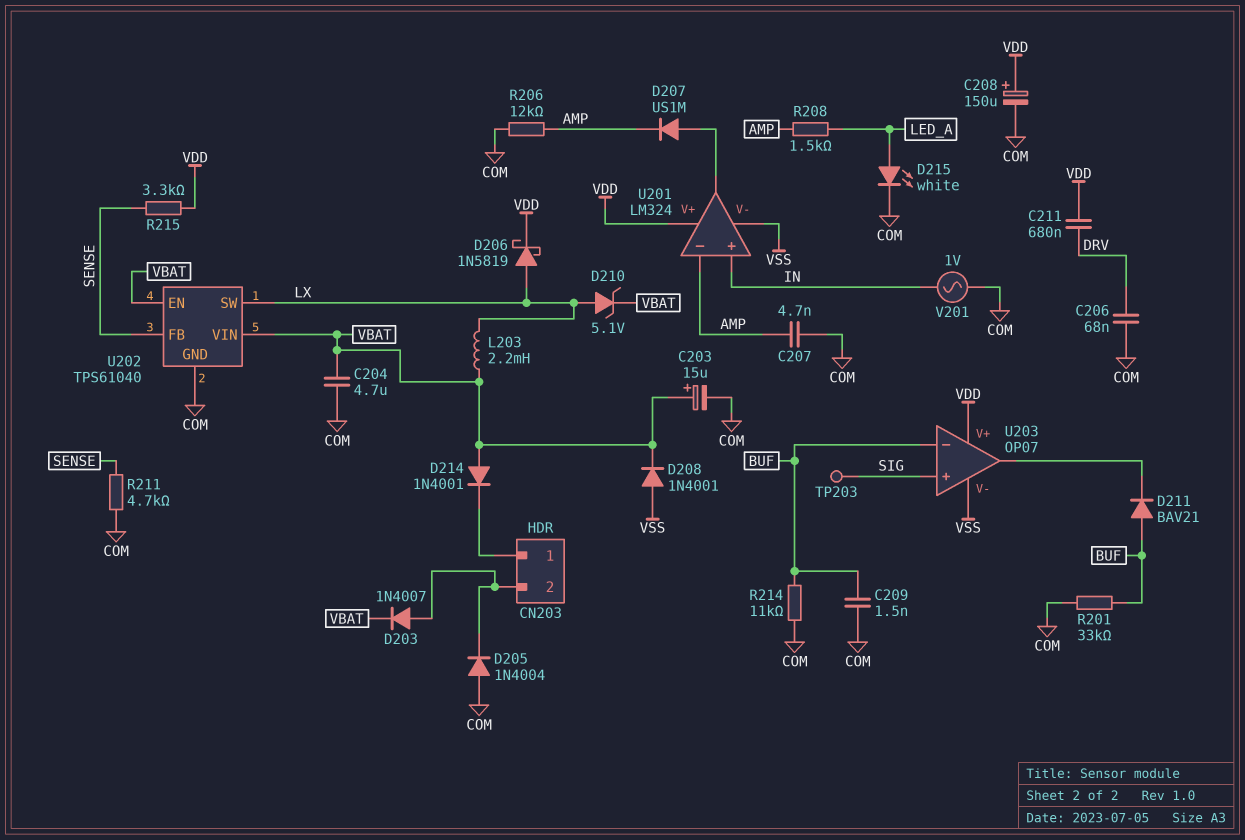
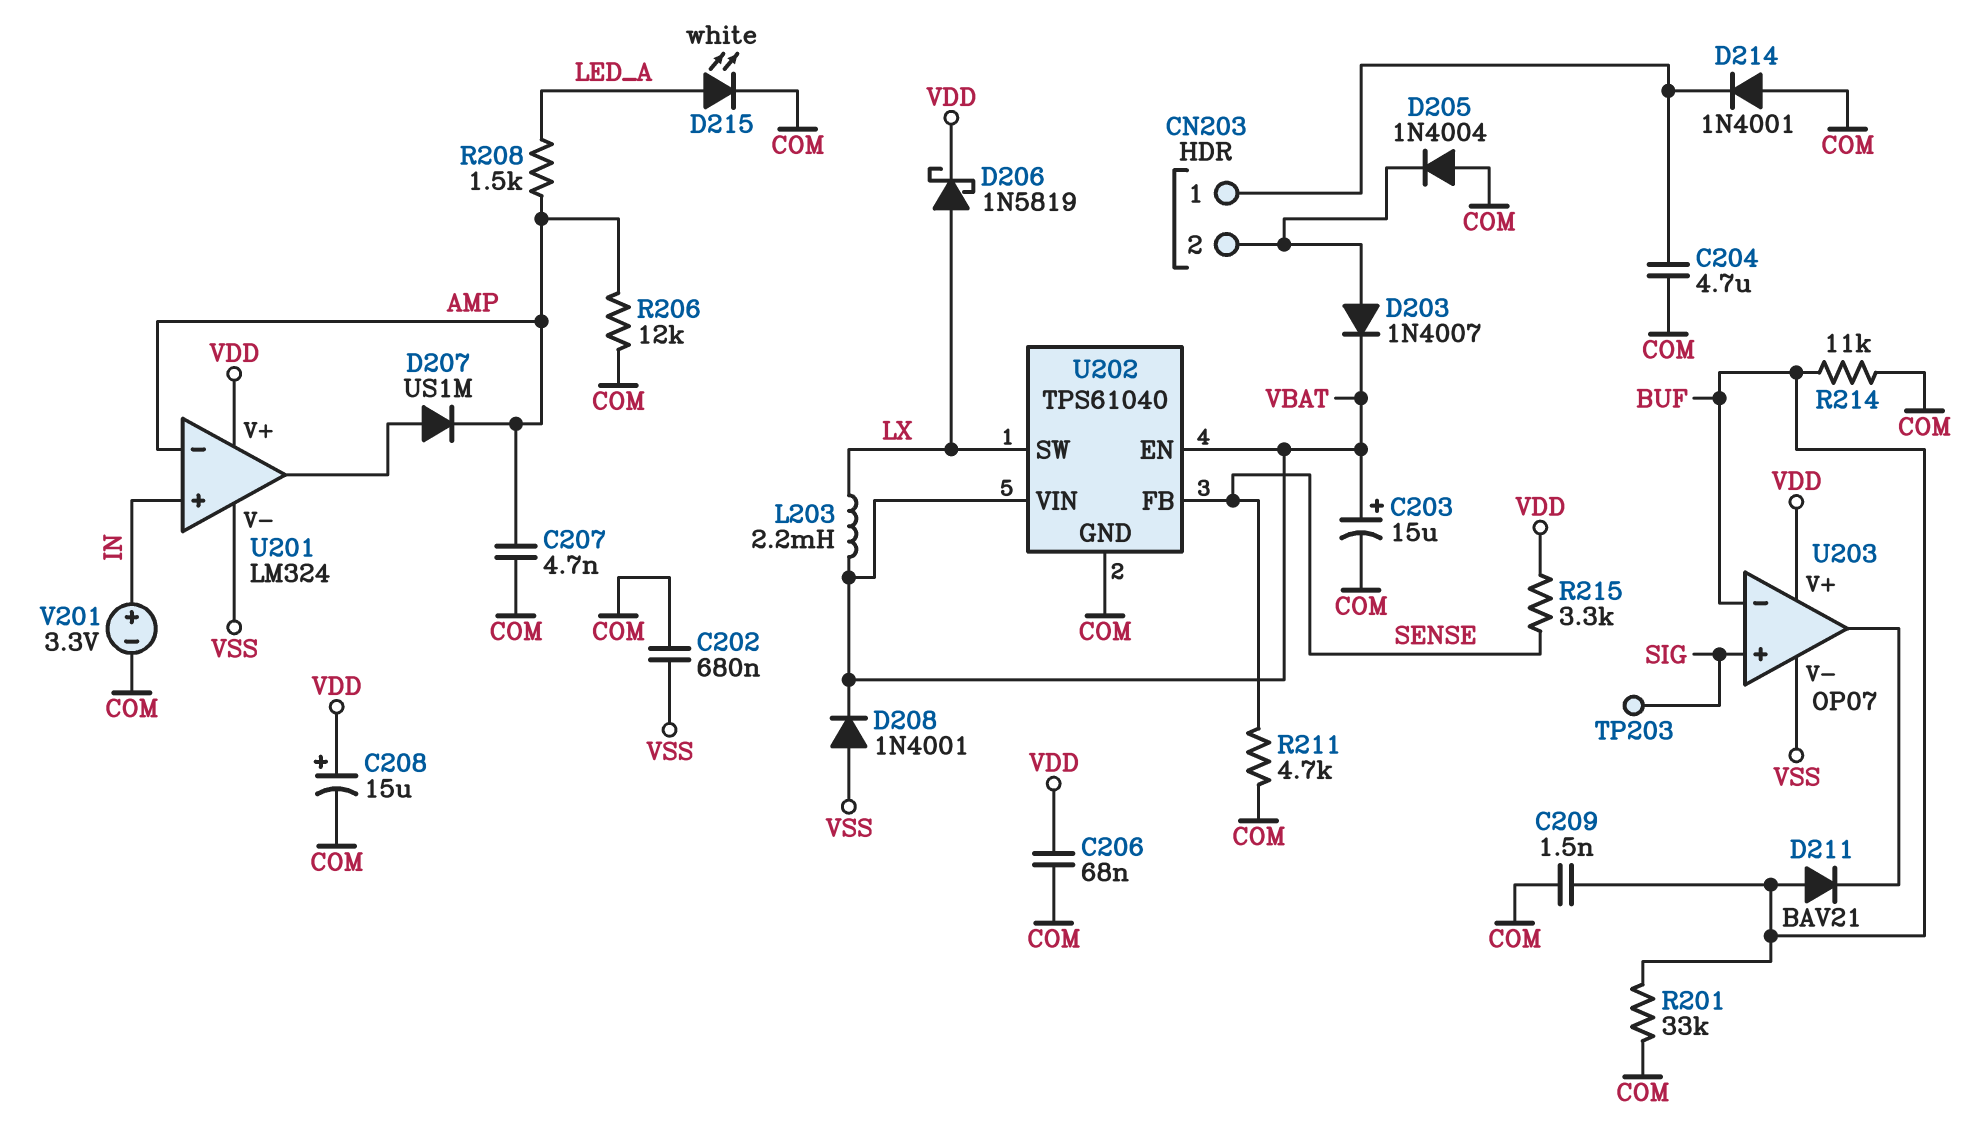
C202: none -> 680nF (COM, VSS)
C204: 4.7uF (COM, VBAT) -> 4.7uF (CN203/1, COM)
C206: 68nF (COM, DRV) -> 68nF (COM, VDD)
C208: 150uF (plus VDD, minus COM) -> 15uF (plus VDD, minus COM)
C211: 680nF (DRV, VDD) -> none
D210: zener 5.1V (A LX, K VBAT) -> none
D214: diode 1N4001 (A VBAT, K CN203/1) -> diode 1N4001 (A COM, K CN203/1)
V201: AC 1V (COM, IN) -> 3.3V (plus IN, minus COM)

